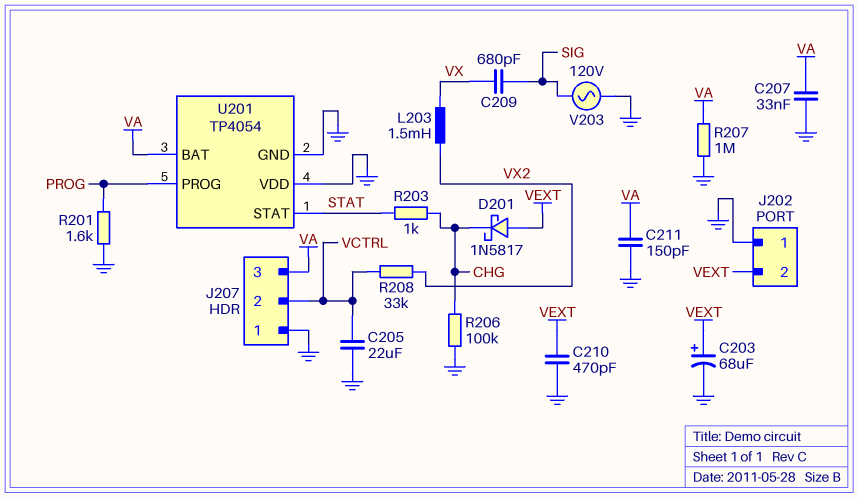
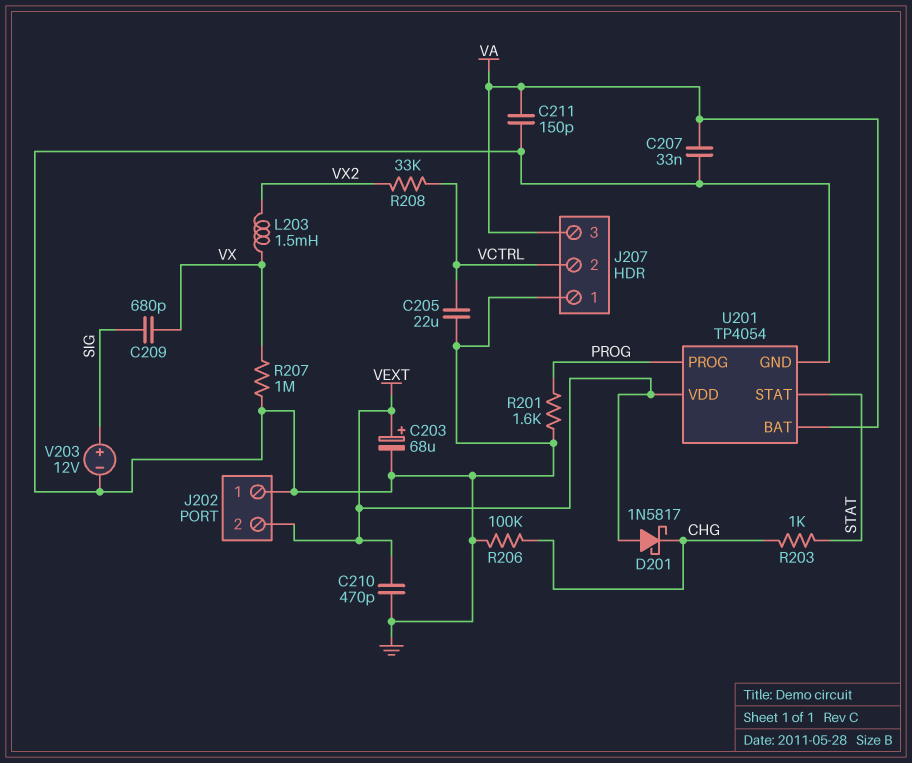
R207: 1M (GND, VA) -> 1M (GND, VX)
U201 pin VDD: GND -> VEXT
V203: AC 120V (GND, SIG) -> 12V (plus SIG, minus GND)

